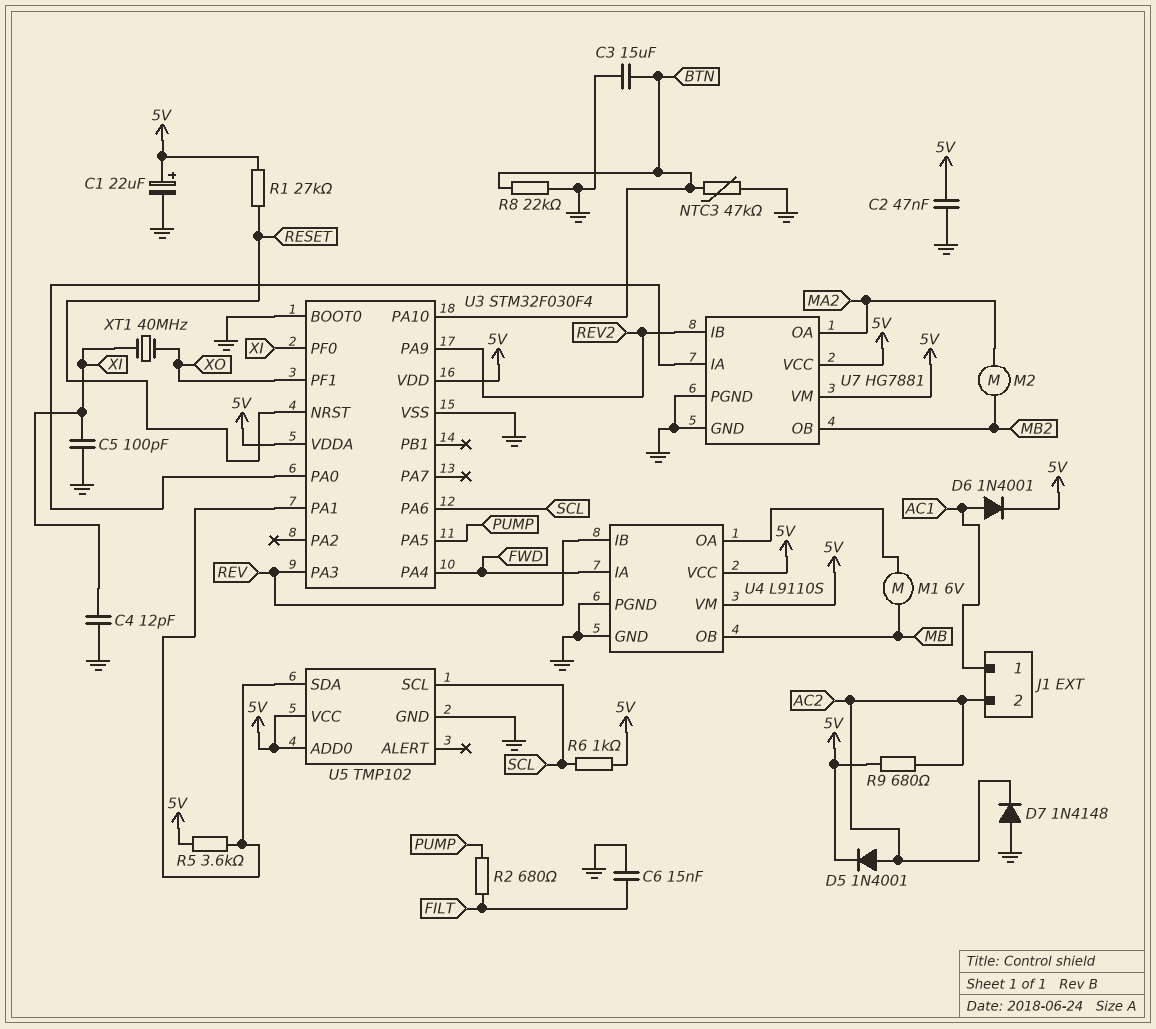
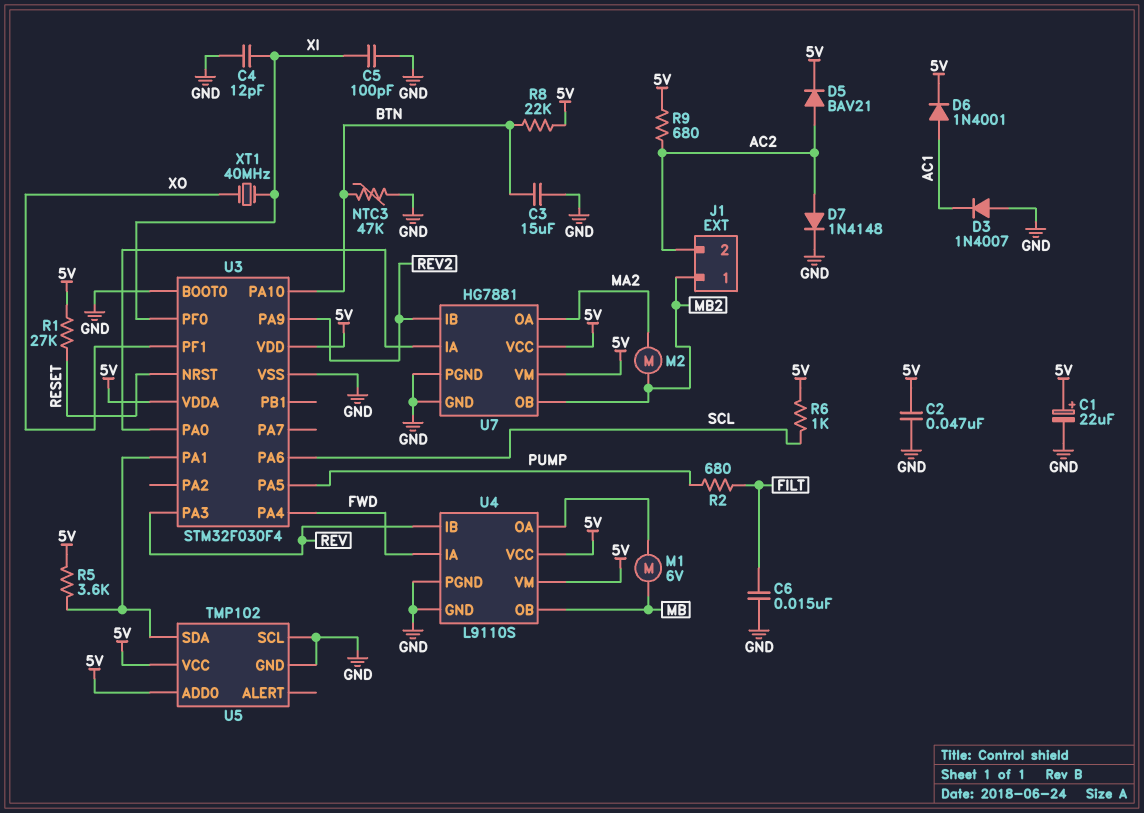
D3: none -> diode 1N4007 (A GND, K AC1)
D5: diode 1N4001 (A AC2, K 5V) -> diode BAV21 (A AC2, K 5V)
D7: diode 1N4148 (A GND, K AC2) -> diode 1N4148 (A AC2, K GND)
J1 pin 1: AC1 -> MB2
R8: 22k (BTN, GND) -> 22k (5V, BTN)
U5 pin SCL: SCL -> GND

